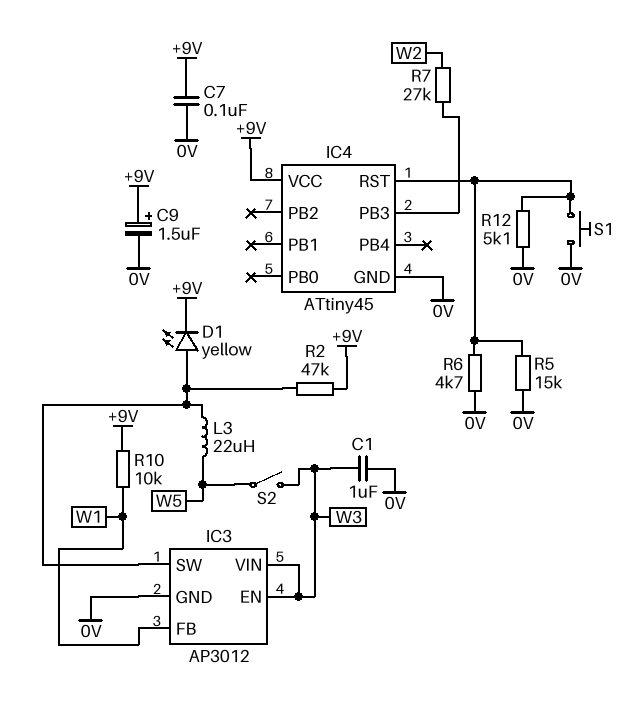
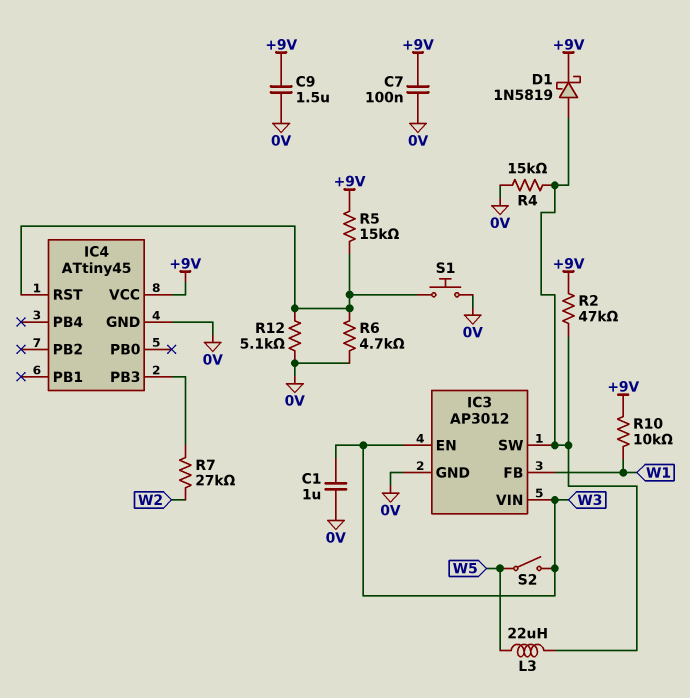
C9: 1.5uF (plus +9V, minus 0V) -> 1.5uF (+9V, 0V)
D1: LED yellow (A IC3/SW, K +9V) -> schottky 1N5819 (A IC3/SW, K +9V)
R4: none -> 15k (0V, IC3/SW)
R5: 15k (0V, IC4/RST) -> 15k (+9V, IC4/RST)

